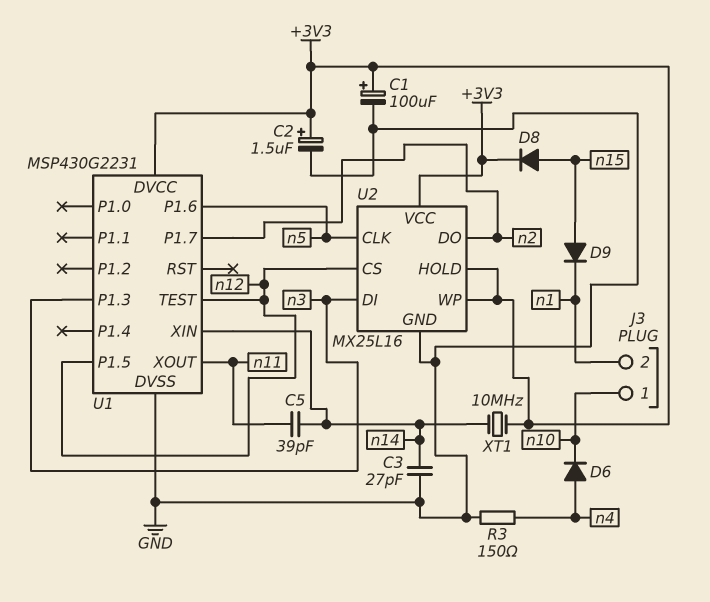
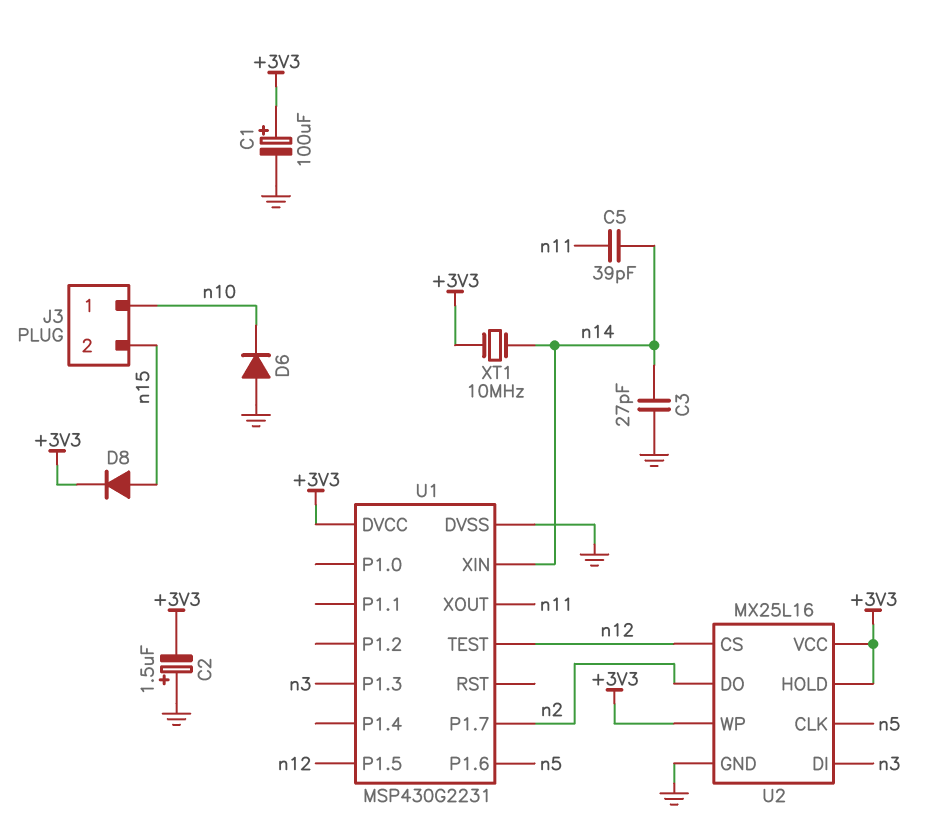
C2: 1.5uF (plus +3V3, minus GND) -> 1.5uF (plus GND, minus +3V3)
D6: diode (A n4, K n10) -> diode (A GND, K n10)
D9: diode (A n15, K n1) -> none
J3 pin 2: n1 -> n15
R3: 150 (GND, n4) -> none

